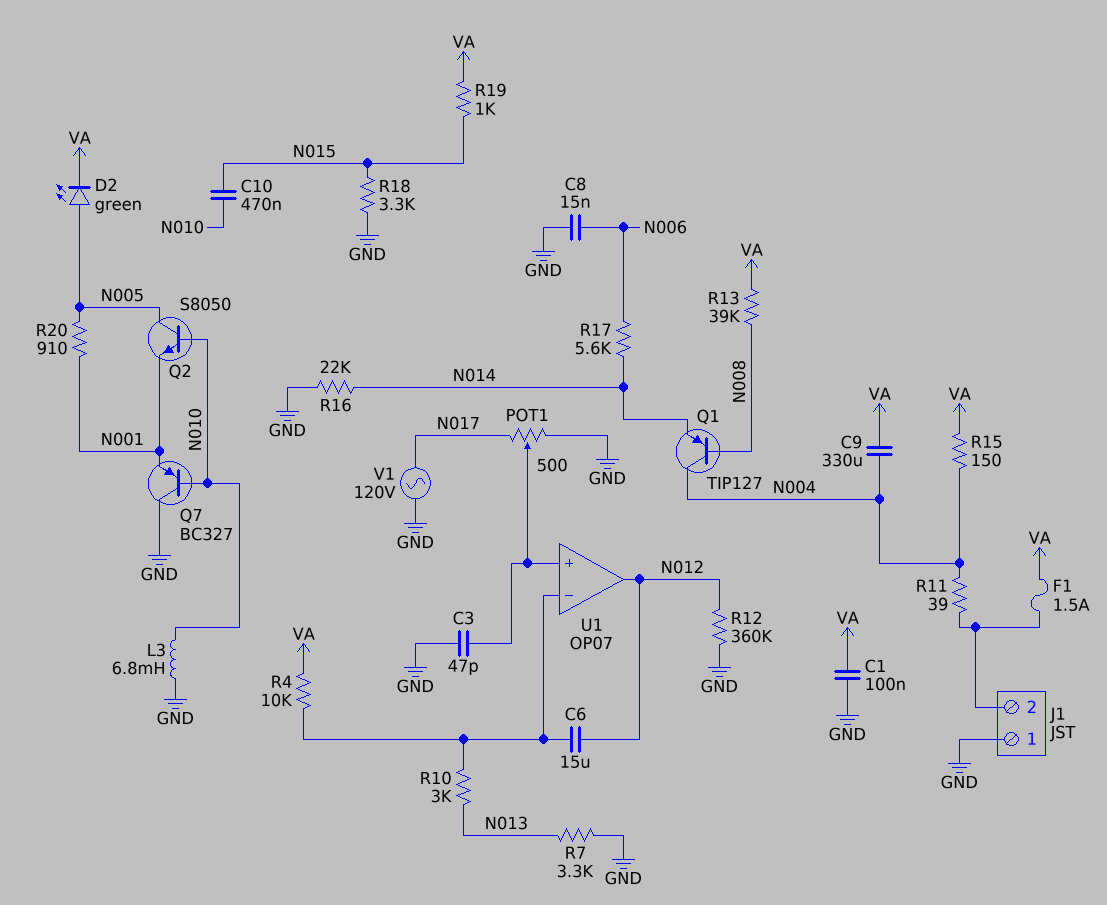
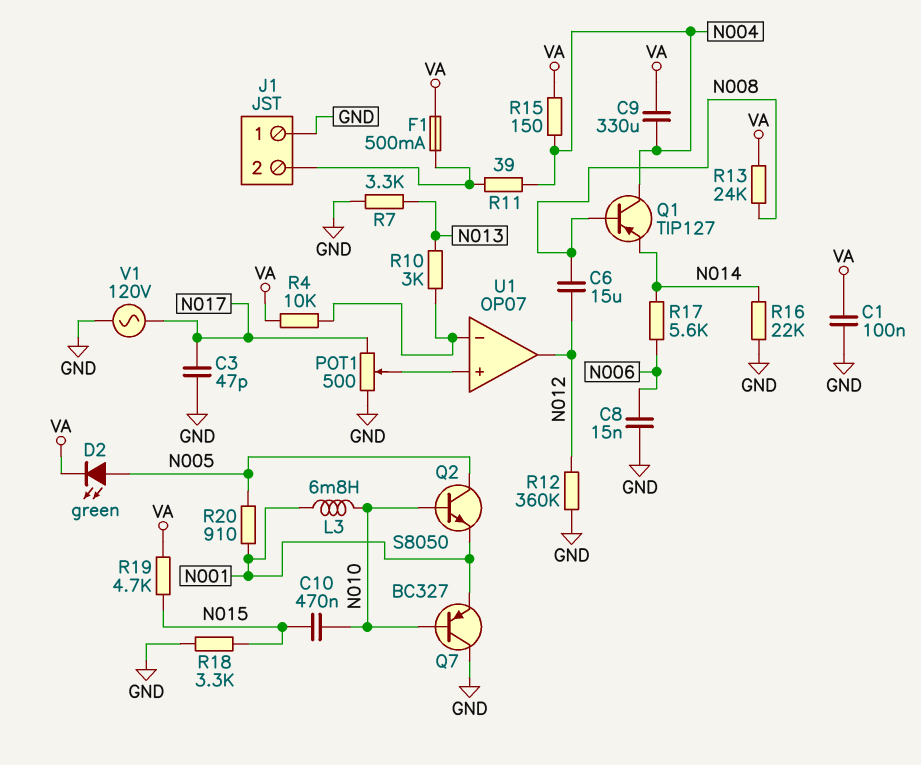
C3: 47pF (GND, U1/in+) -> 47pF (GND, N017)
C6: 15uF (N012, U1/in-) -> 15uF (N008, N012)
F1: 1.5A (J1/2, VA) -> 500mA (J1/2, VA)
L3: 6.8mH (GND, N010) -> 6.8mH (N001, N010)
R13: 39k (N008, VA) -> 24k (N008, VA)
R19: 1k (N015, VA) -> 4.7k (N015, VA)

